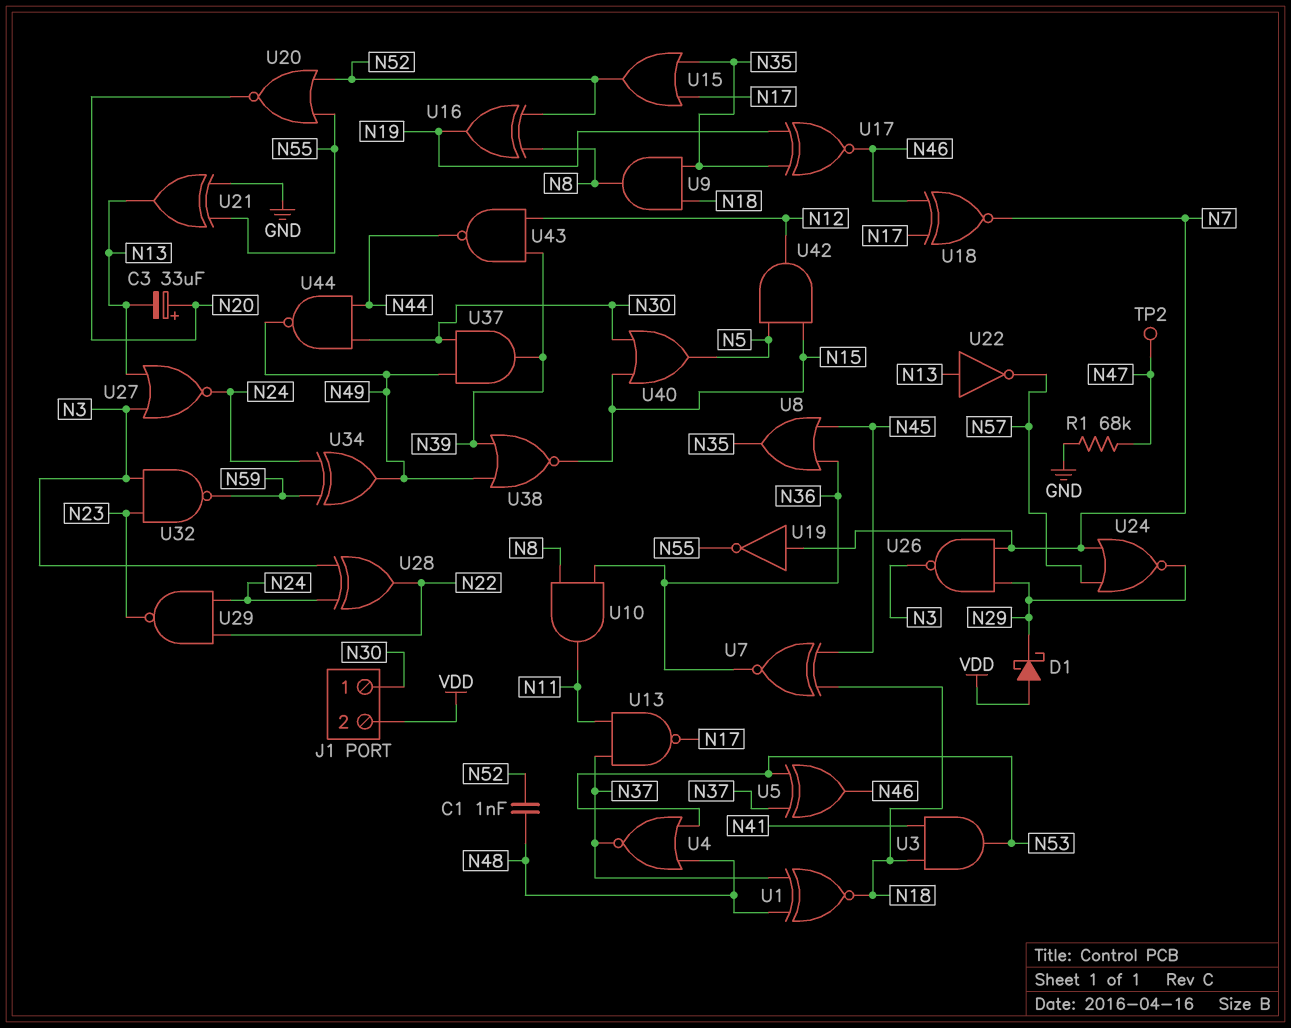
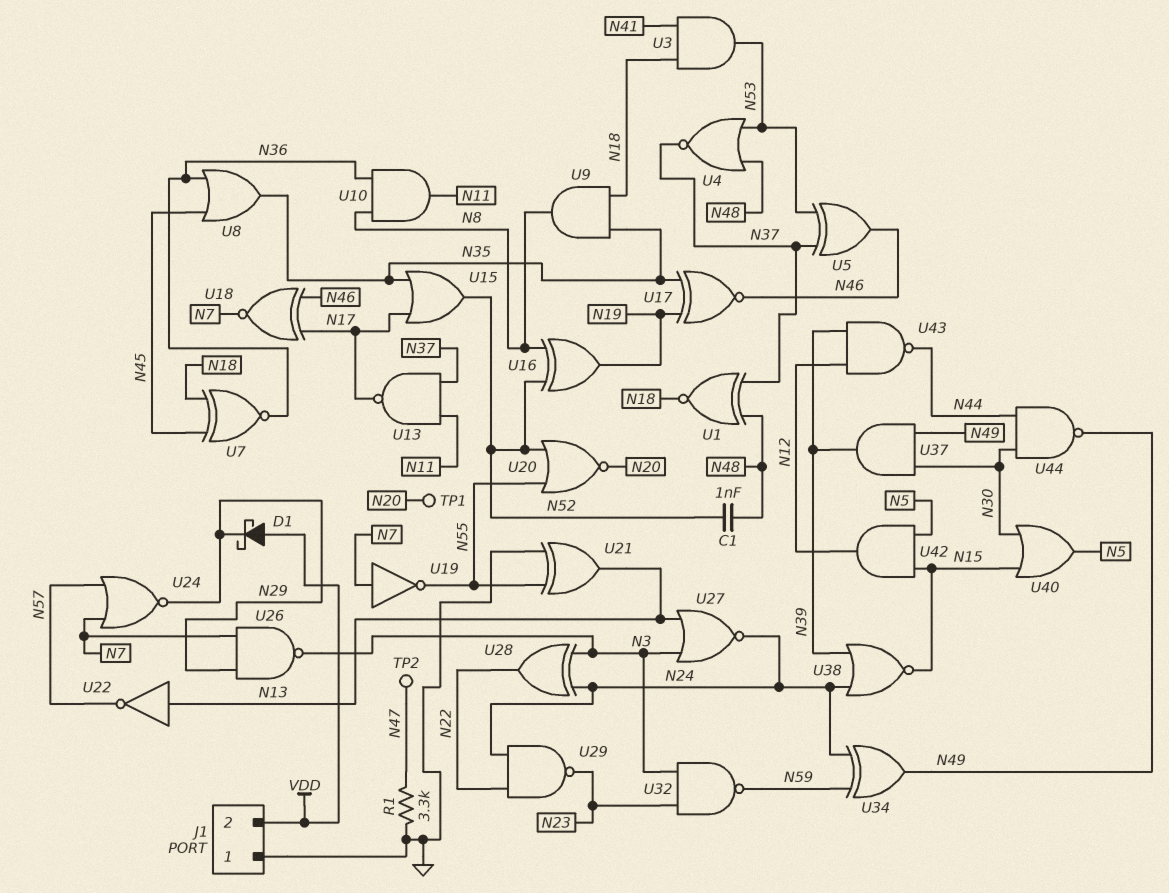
C3: 33uF (plus N20, minus N13) -> none
J1 pin 1: N30 -> GND
R1: 68k (GND, N47) -> 3.3k (GND, N47)
TP1: none -> test point (N20)
U38: NOR (in N39, in N49, out N15) -> NOR (in N24, in N39, out N15)

